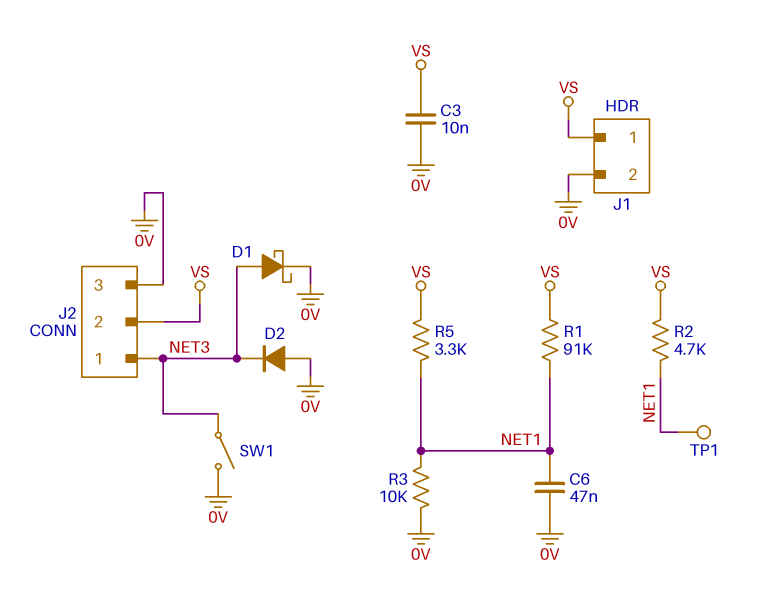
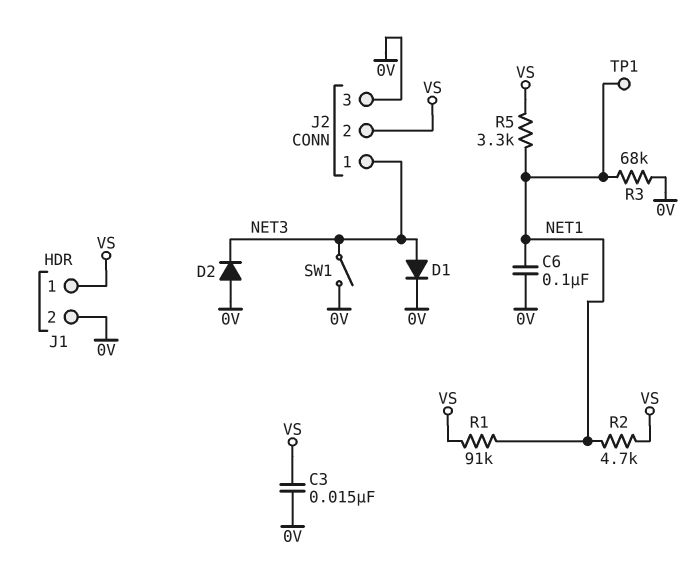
C3: 10nF (0V, VS) -> 15nF (0V, VS)
C6: 47nF (0V, NET1) -> 100nF (0V, NET1)
D1: schottky (A NET3, K 0V) -> diode (A NET3, K 0V)
R3: 10k (0V, NET1) -> 68k (0V, NET1)

